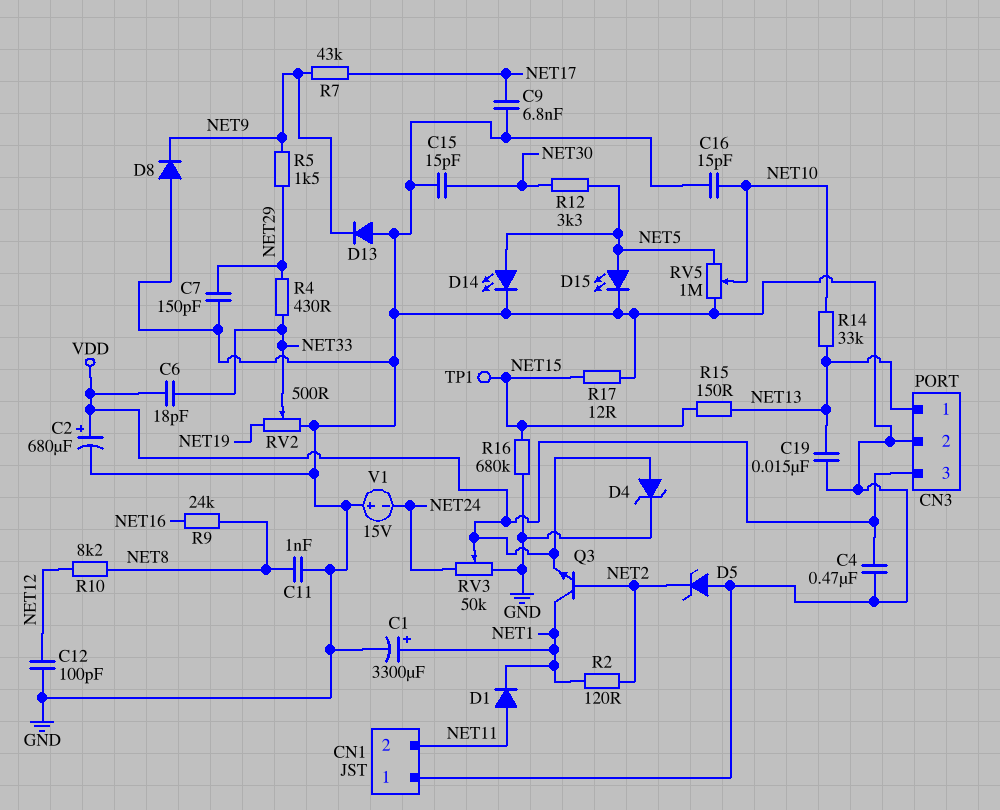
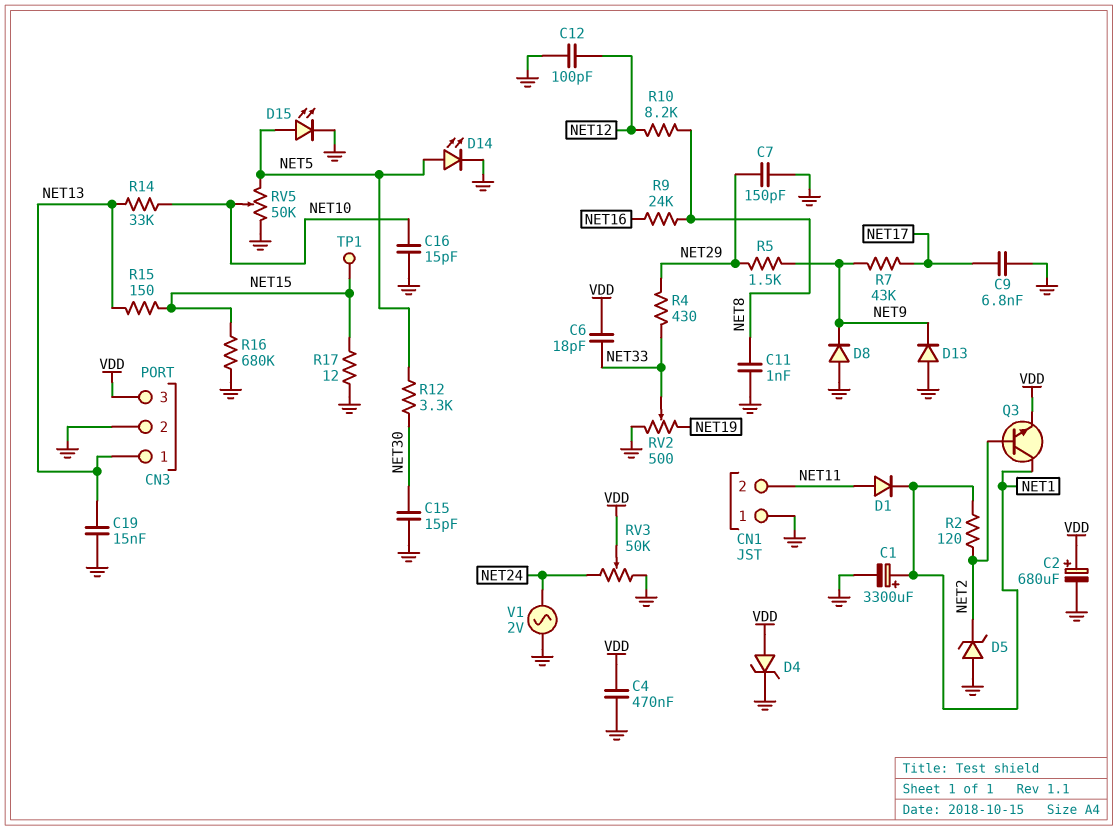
RV5: 1M (GND, NET5, wiper NET10) -> 50k (GND, NET5, wiper NET10)
V1: 15V (plus GND, minus NET24) -> AC 2V (GND, NET24)

